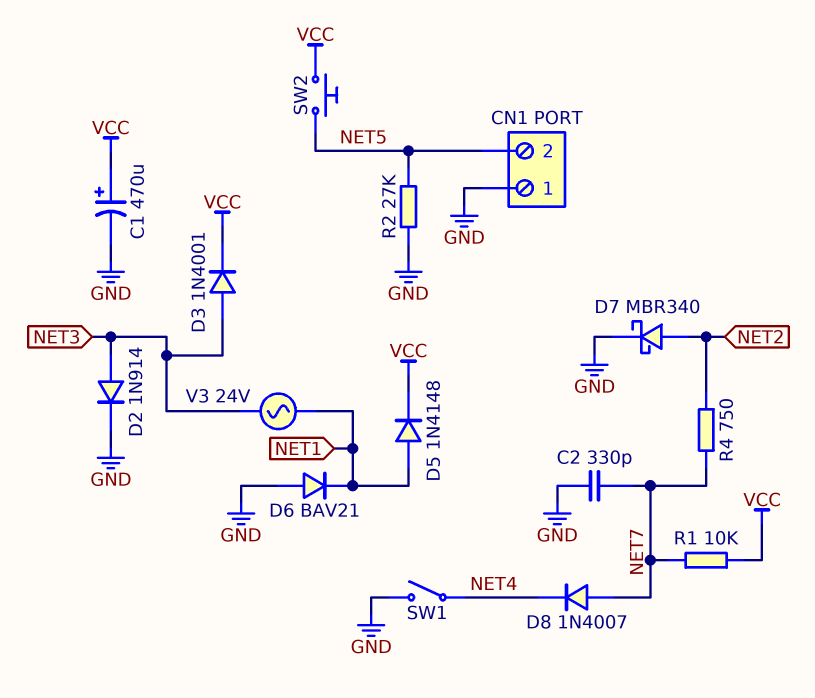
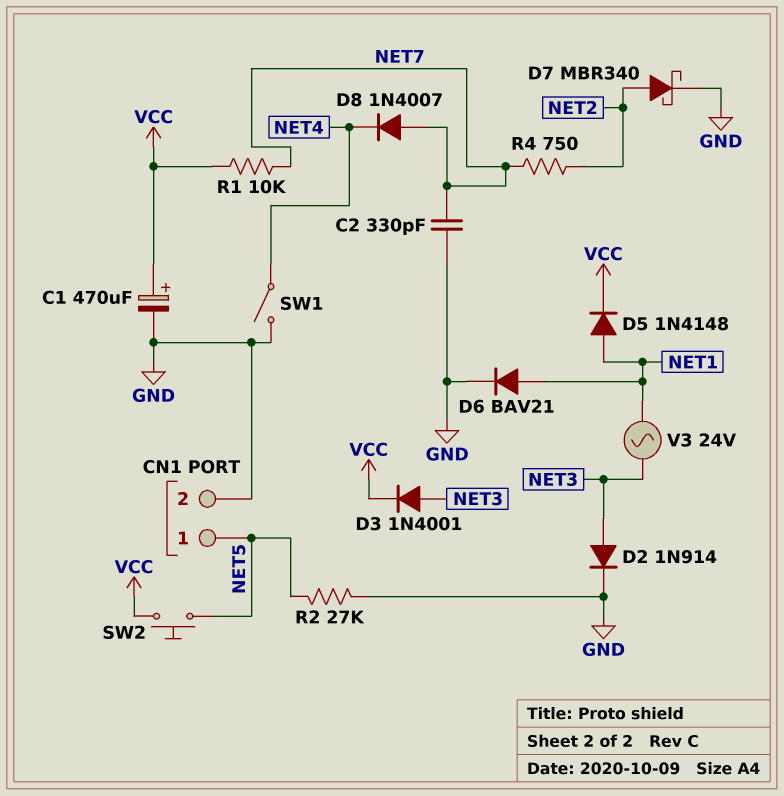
CN1 pin 1: GND -> NET5
CN1 pin 2: NET5 -> GND
D6: diode BAV21 (A GND, K NET1) -> diode BAV21 (A NET1, K GND)

